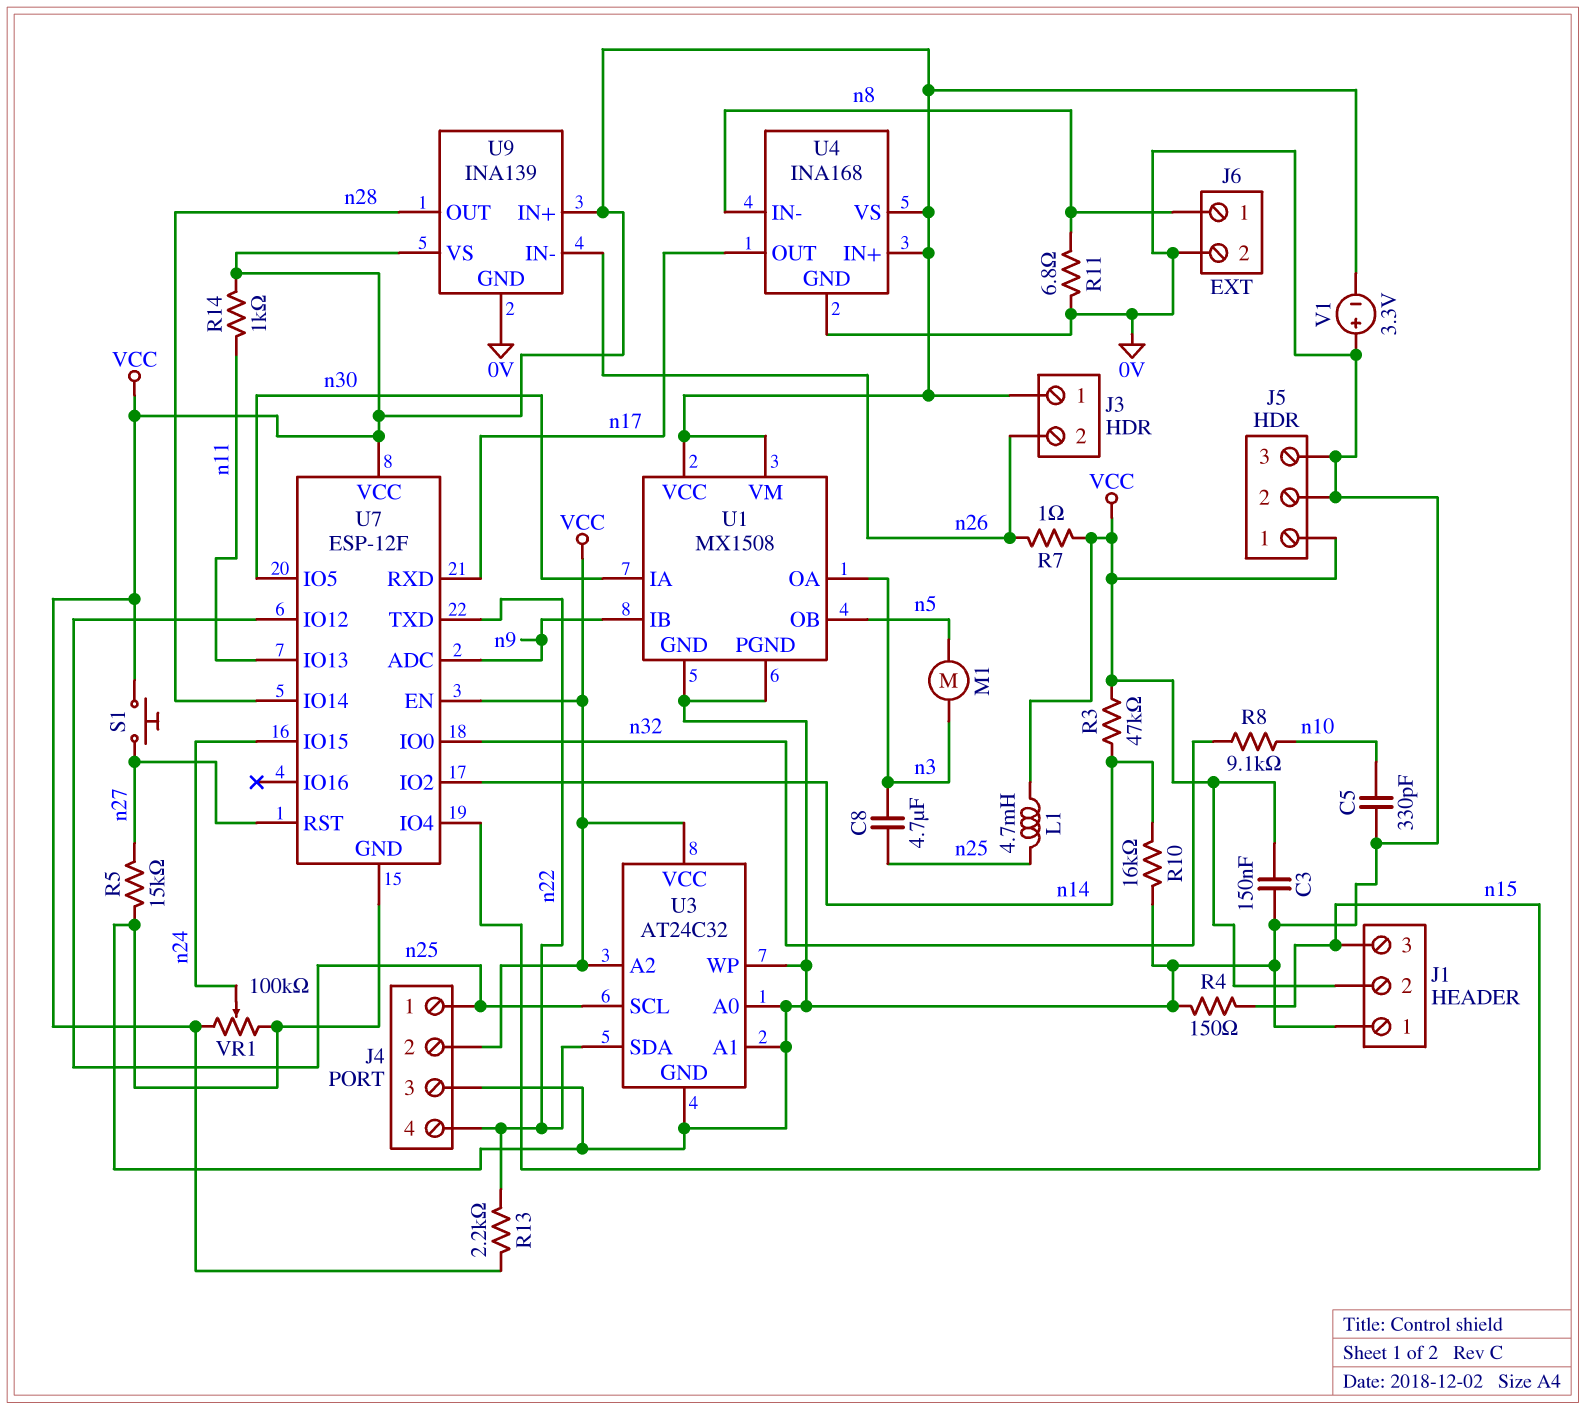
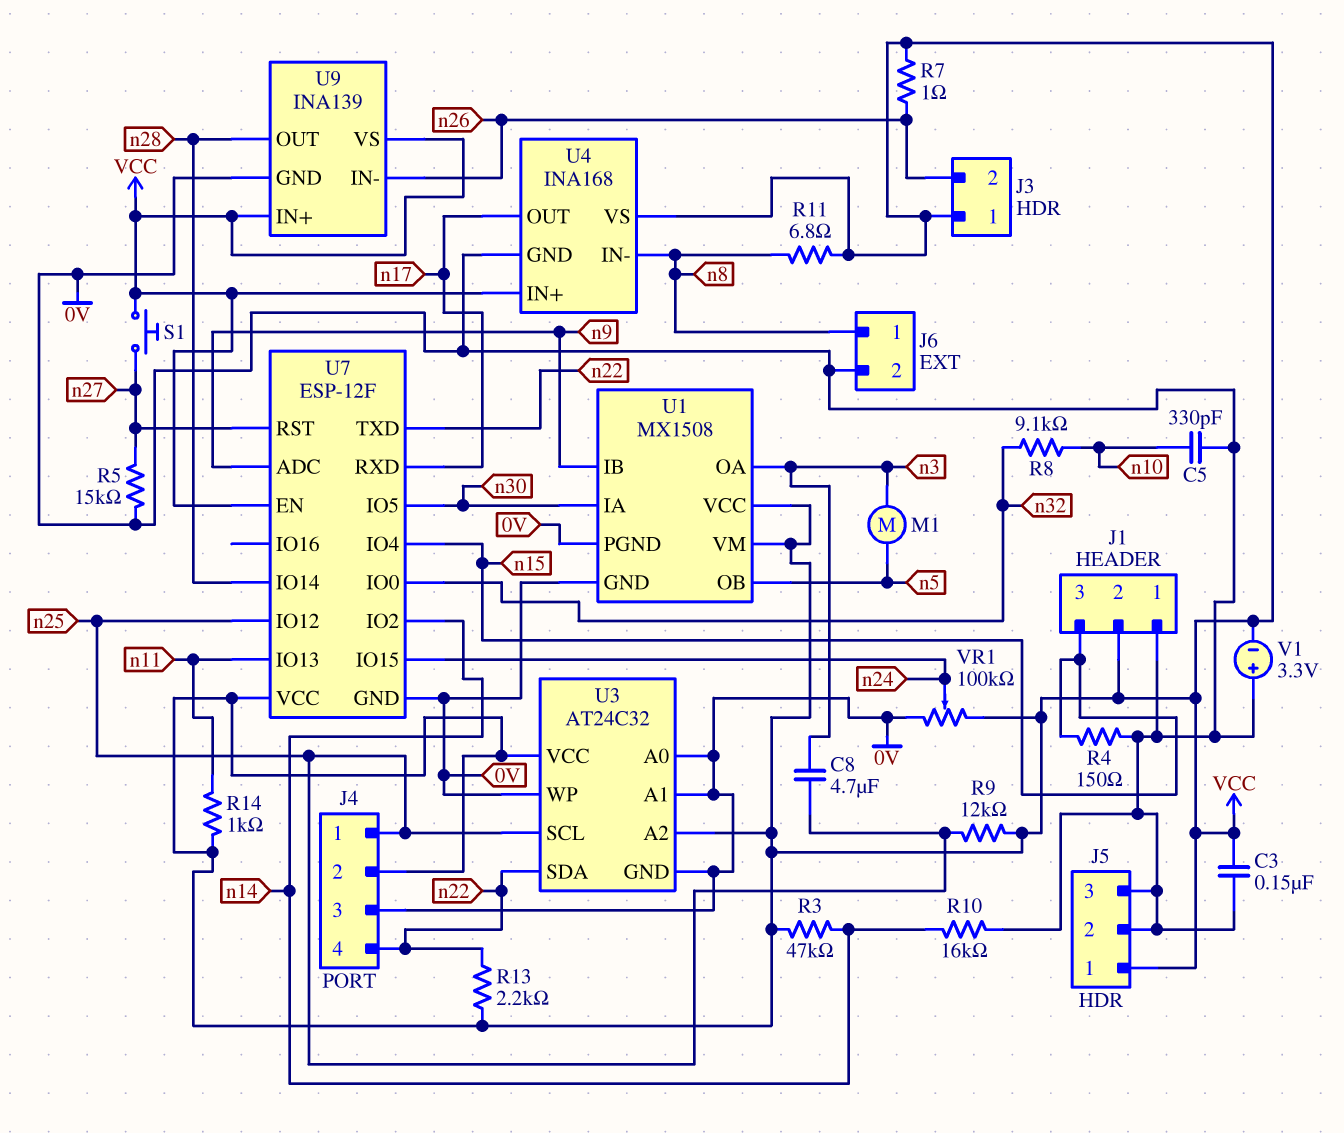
L1: 4.7mH (VCC, n25) -> none
R9: none -> 12k (VCC, n25)
R11: 6.8 (0V, n8) -> 6.8 (VCC, n8)

